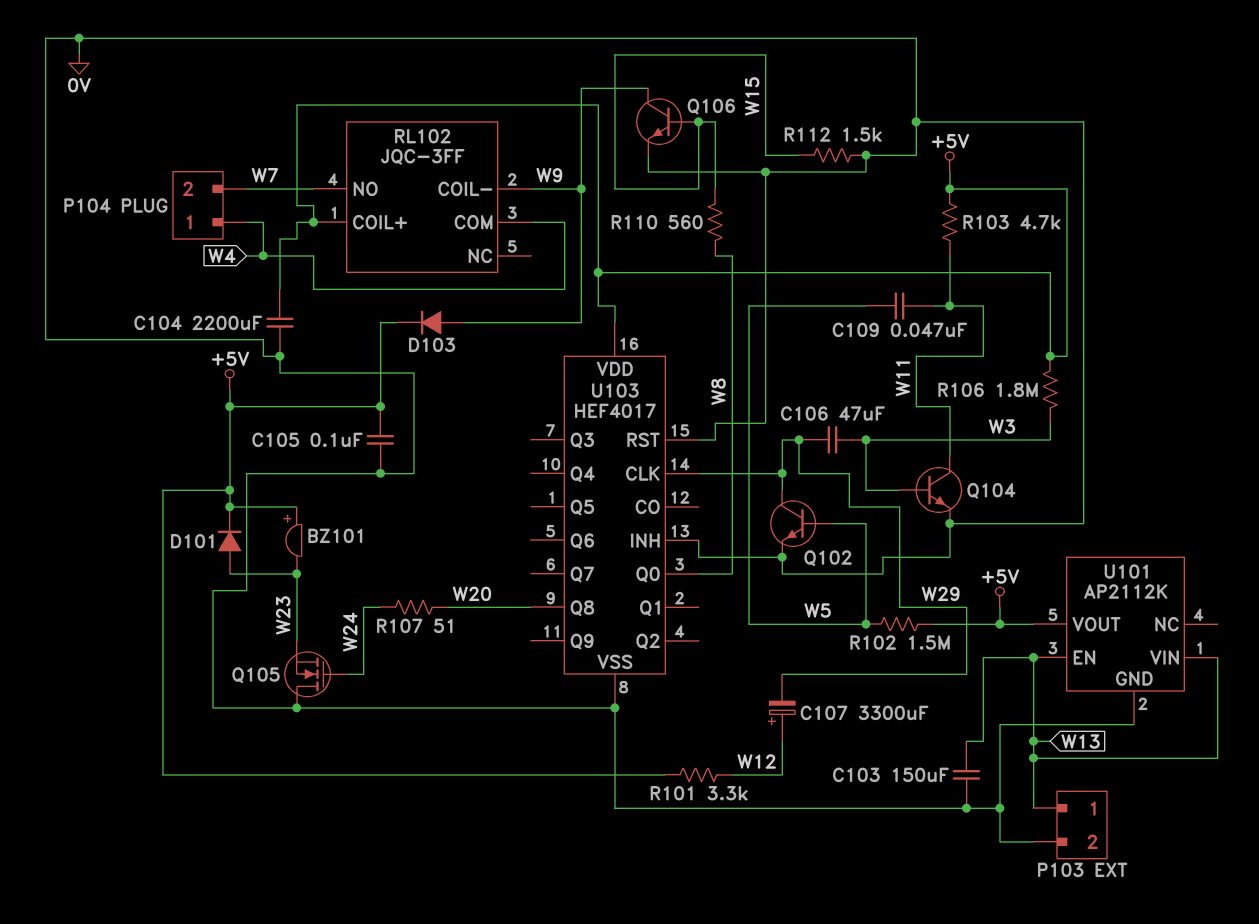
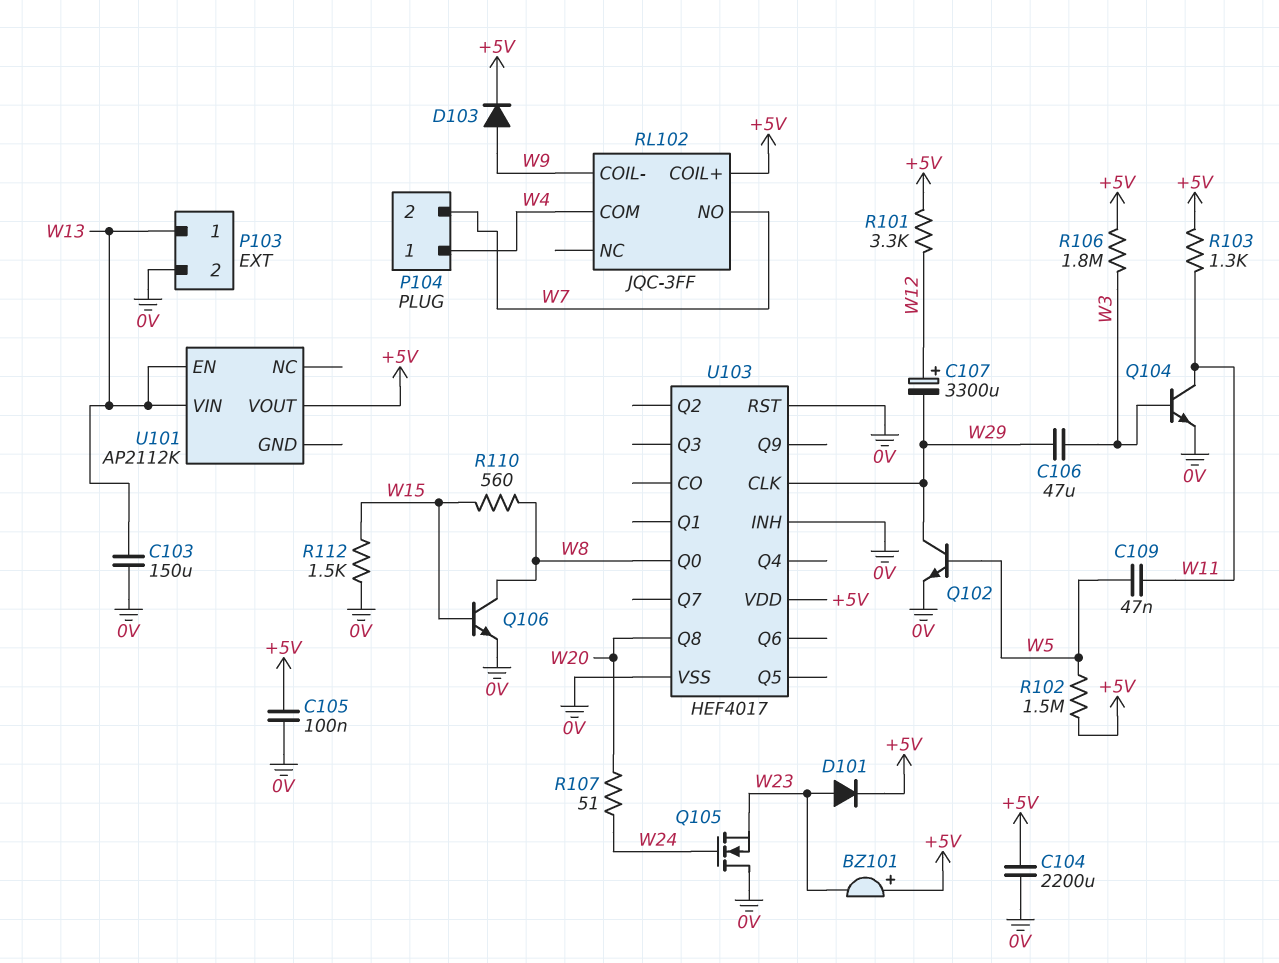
Q106: NPN (B W15, C W9, E 0V) -> NPN (B W15, C W8, E 0V)
R103: 4.7k (+5V, W11) -> 1.3k (+5V, W11)
U101 pin GND: 0V -> none

